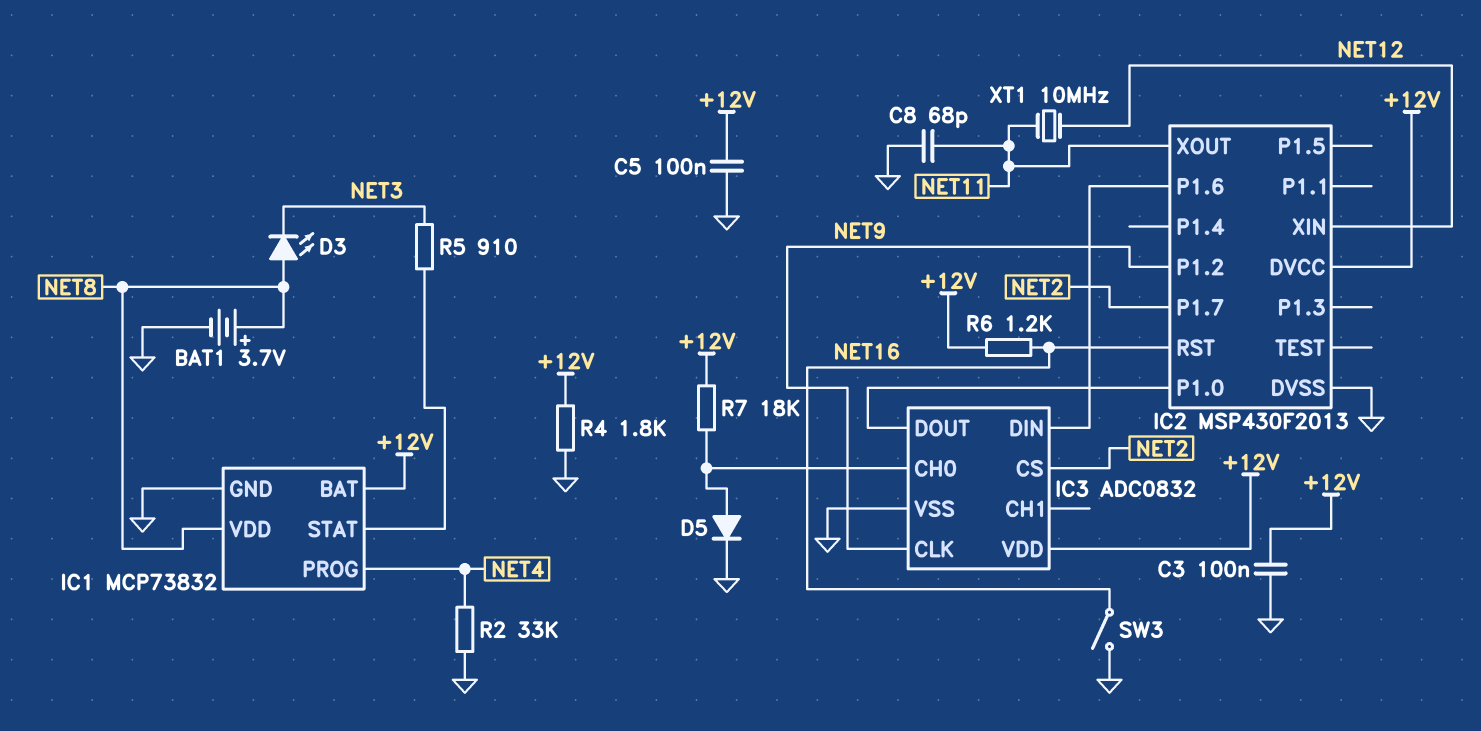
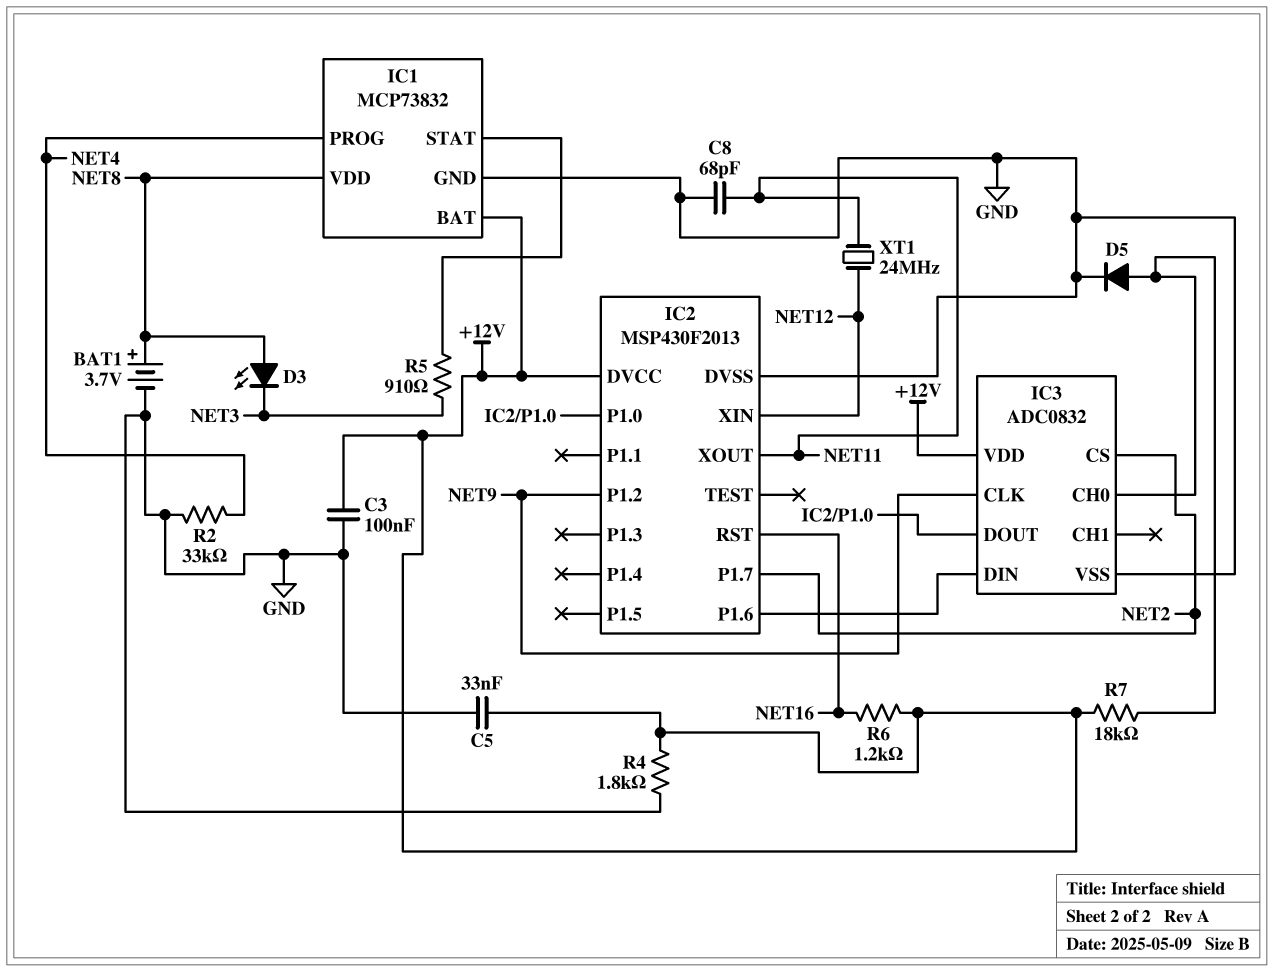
C5: 100nF (+12V, GND) -> 33nF (+12V, GND)
SW3: switch (GND, NET16) -> none
XT1: 10MHz (NET11, NET12) -> 24MHz (NET11, NET12)

